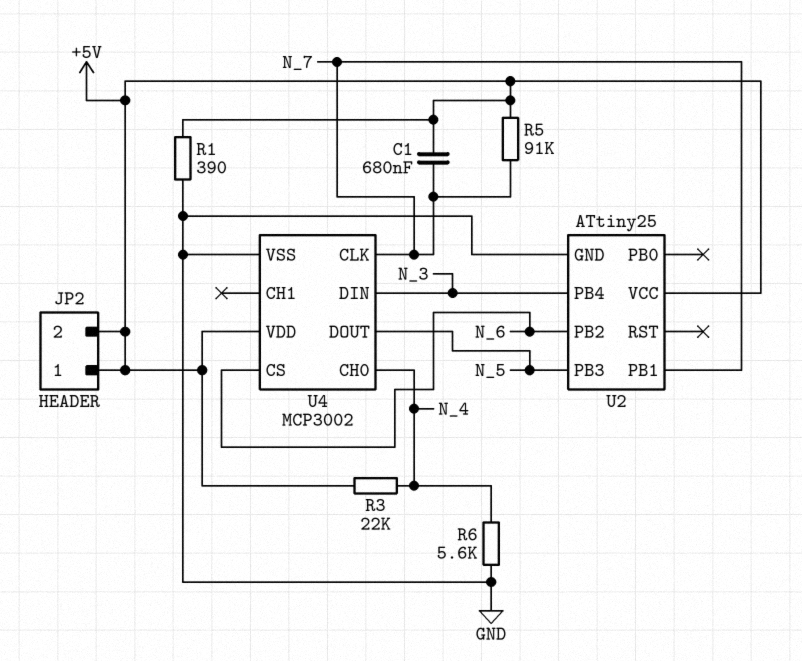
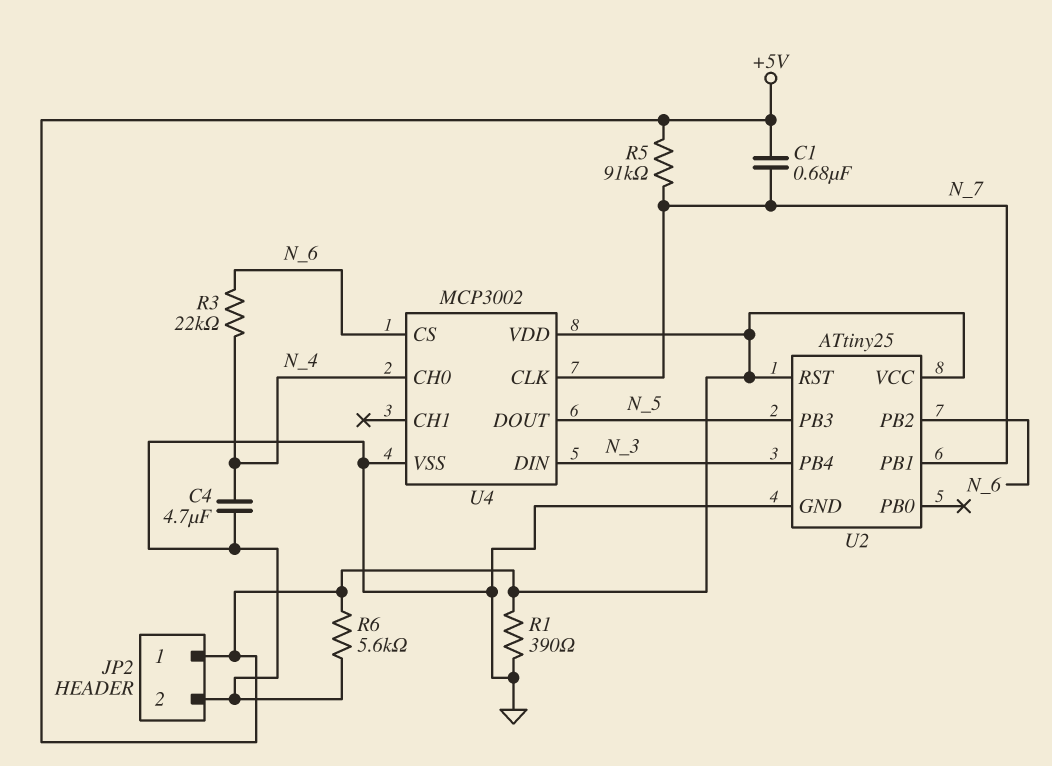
C4: none -> 4.7uF (GND, N_4)
JP2 pin 2: +5V -> GND
R3: 22k (+5V, N_4) -> 22k (N_4, N_6)
R6: 5.6k (GND, N_4) -> 5.6k (+5V, GND)
U2 pin RST: none -> +5V

